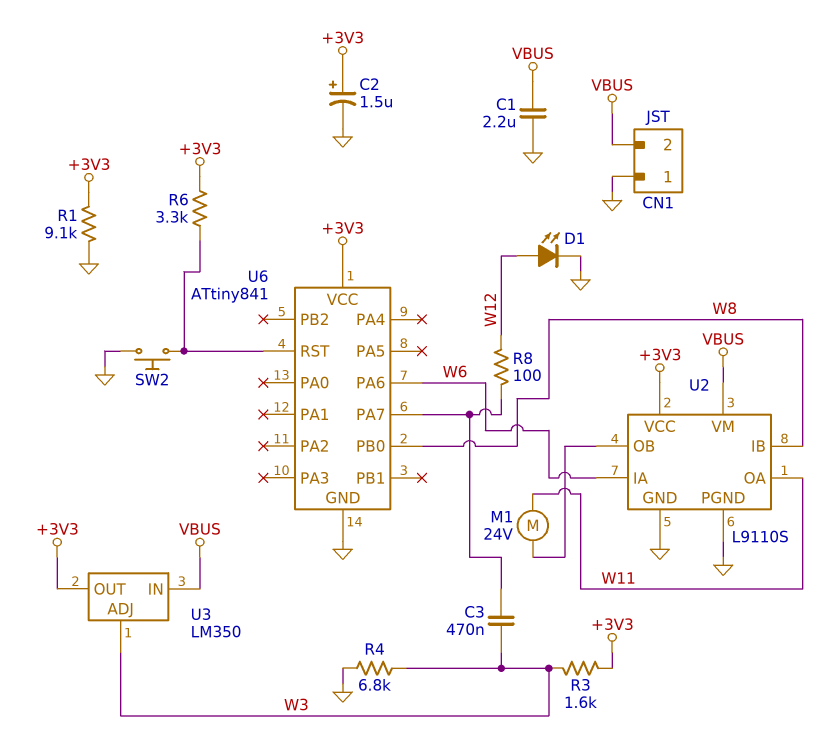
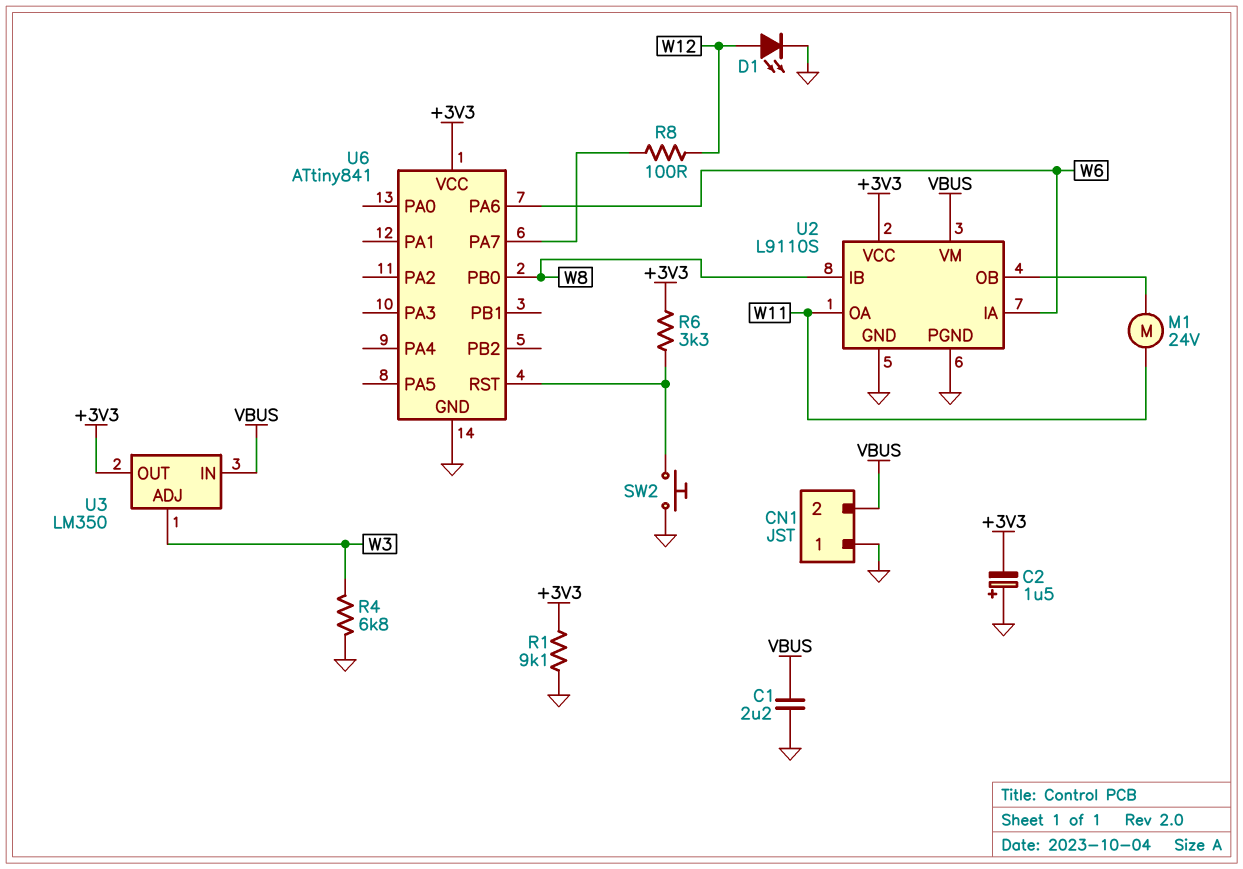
C2: 1.5uF (plus +3V3, minus GND) -> 1.5uF (plus GND, minus +3V3)
C3: 470nF (U6/PA7, W3) -> none
R3: 1.6k (+3V3, W3) -> none

